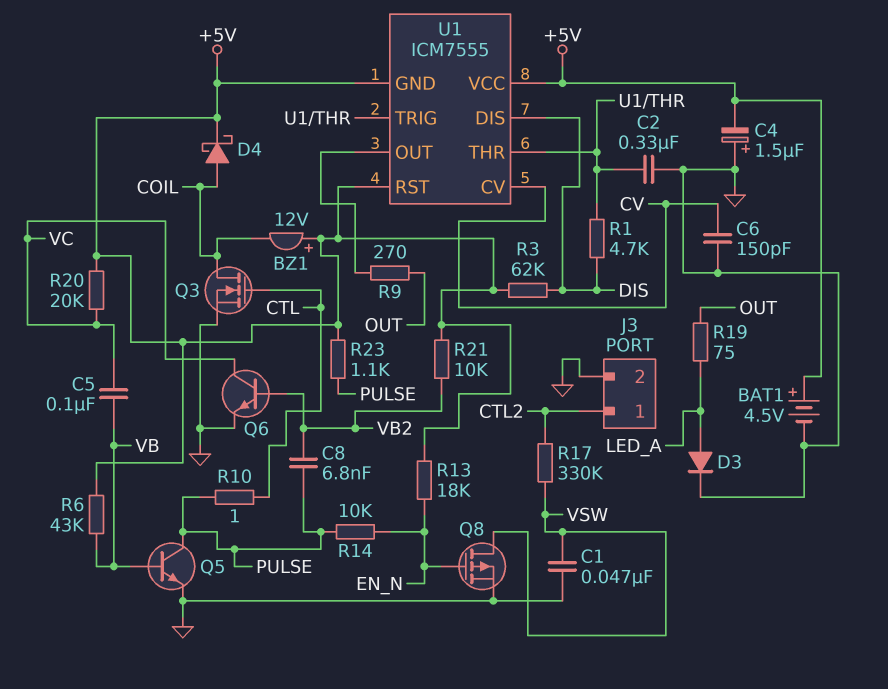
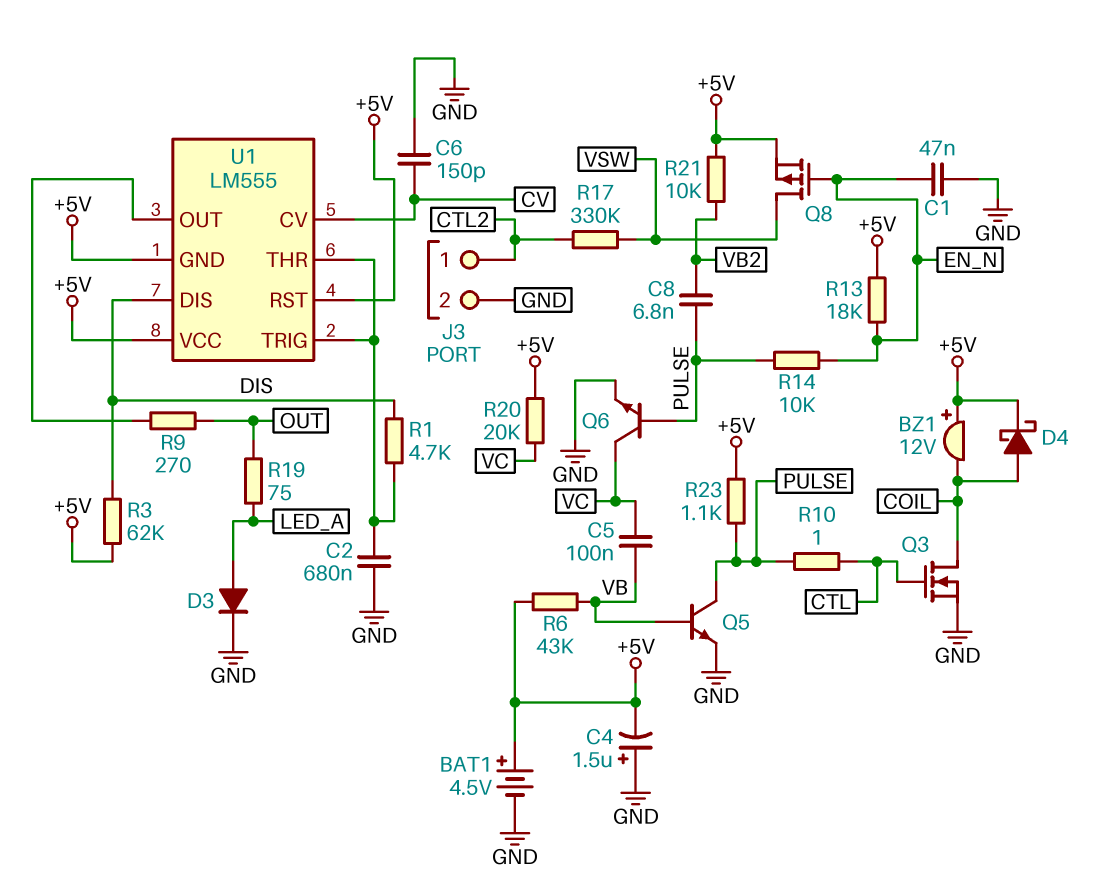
C1: 47nF (GND, VSW) -> 47nF (EN_N, GND)
C2: 330nF (GND, U1/THR) -> 680nF (GND, U1/THR)
Q6: NPN (B VB2, C VC, E GND) -> NPN (B PULSE, C VC, E GND)
Q8: PMOS (G EN_N, D VSW, S GND) -> PMOS (G EN_N, D VSW, S +5V)
U1: ICM7555 -> LM555

